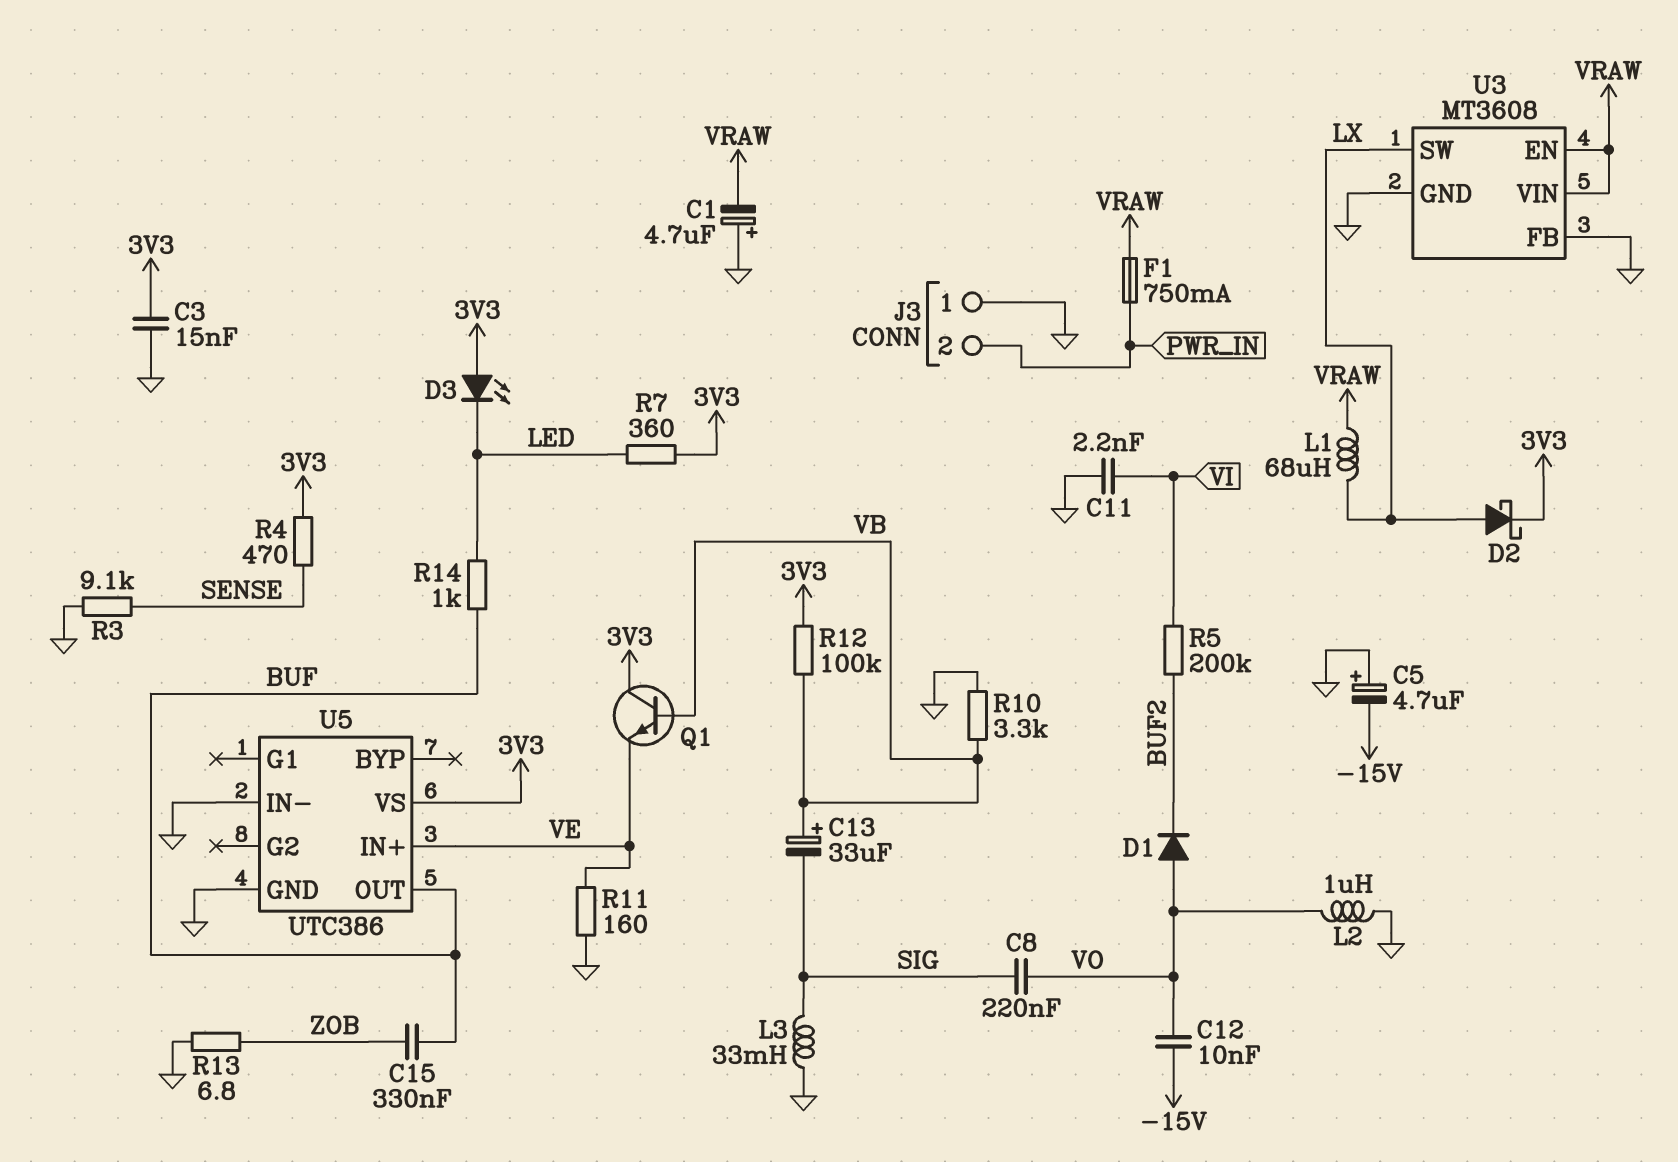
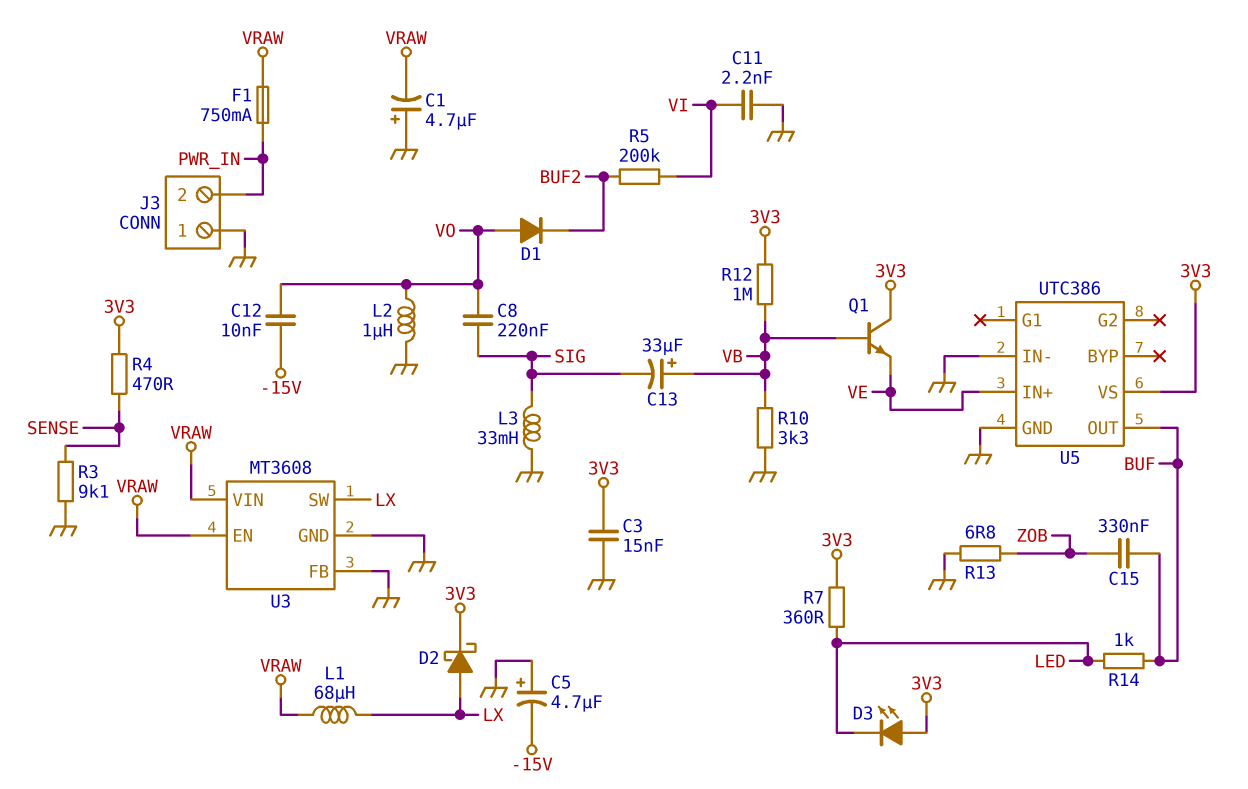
R11: 160 (GND, VE) -> none
R12: 100k (3V3, VB) -> 1M (3V3, VB)

